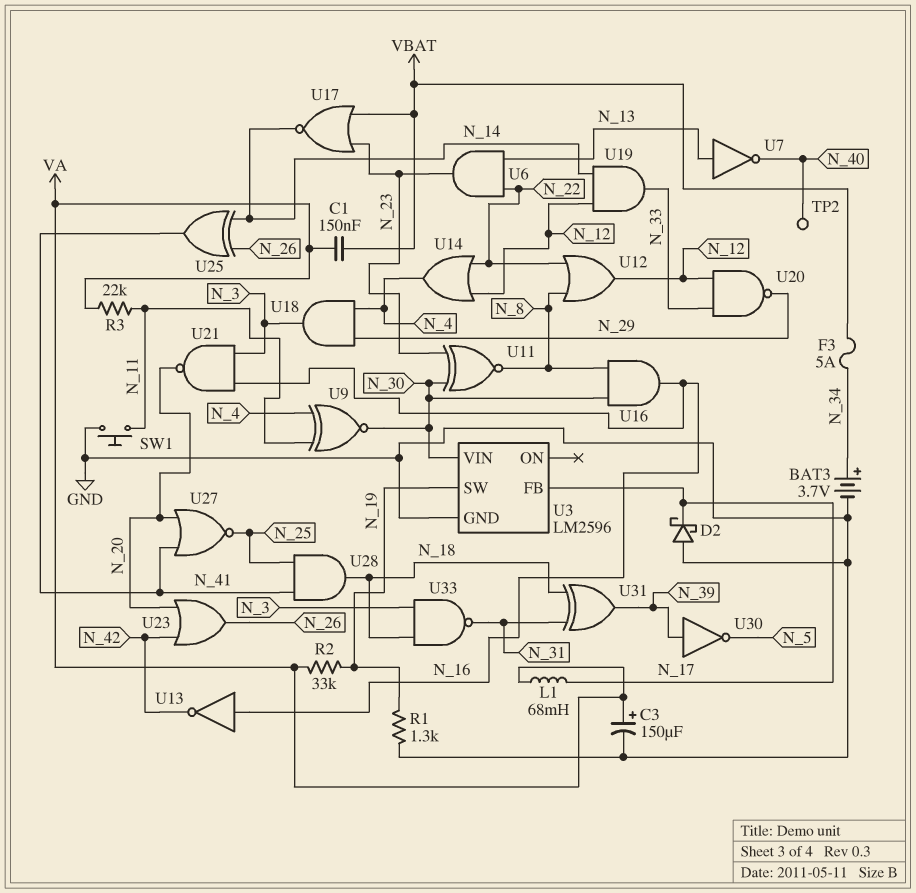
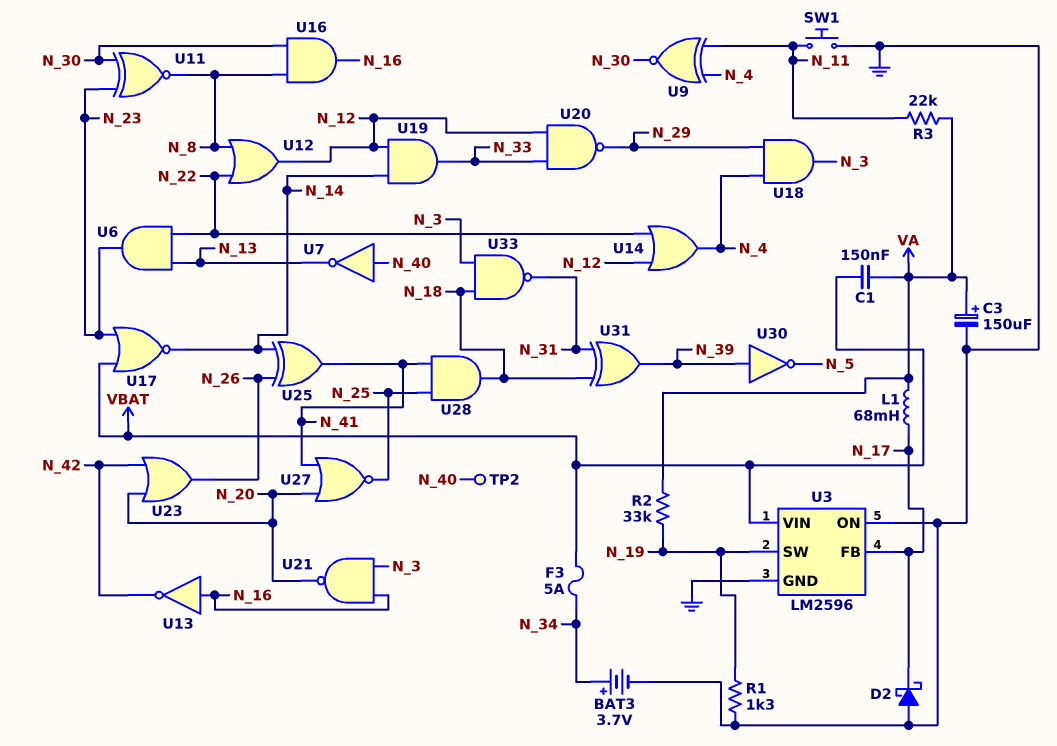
U3 pin ON: none -> GND
U3 pin VIN: N_30 -> VBAT
U7: NOT (in N_13, out N_40) -> NOT (in N_40, out N_13)

